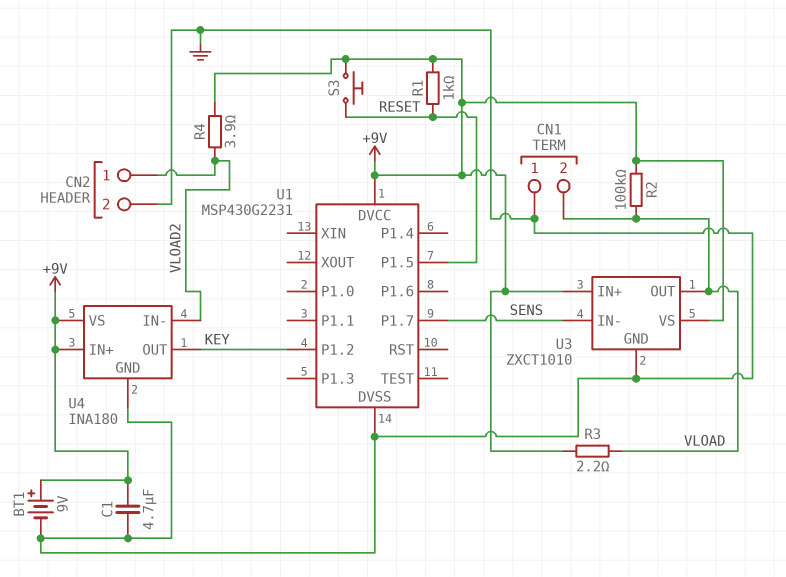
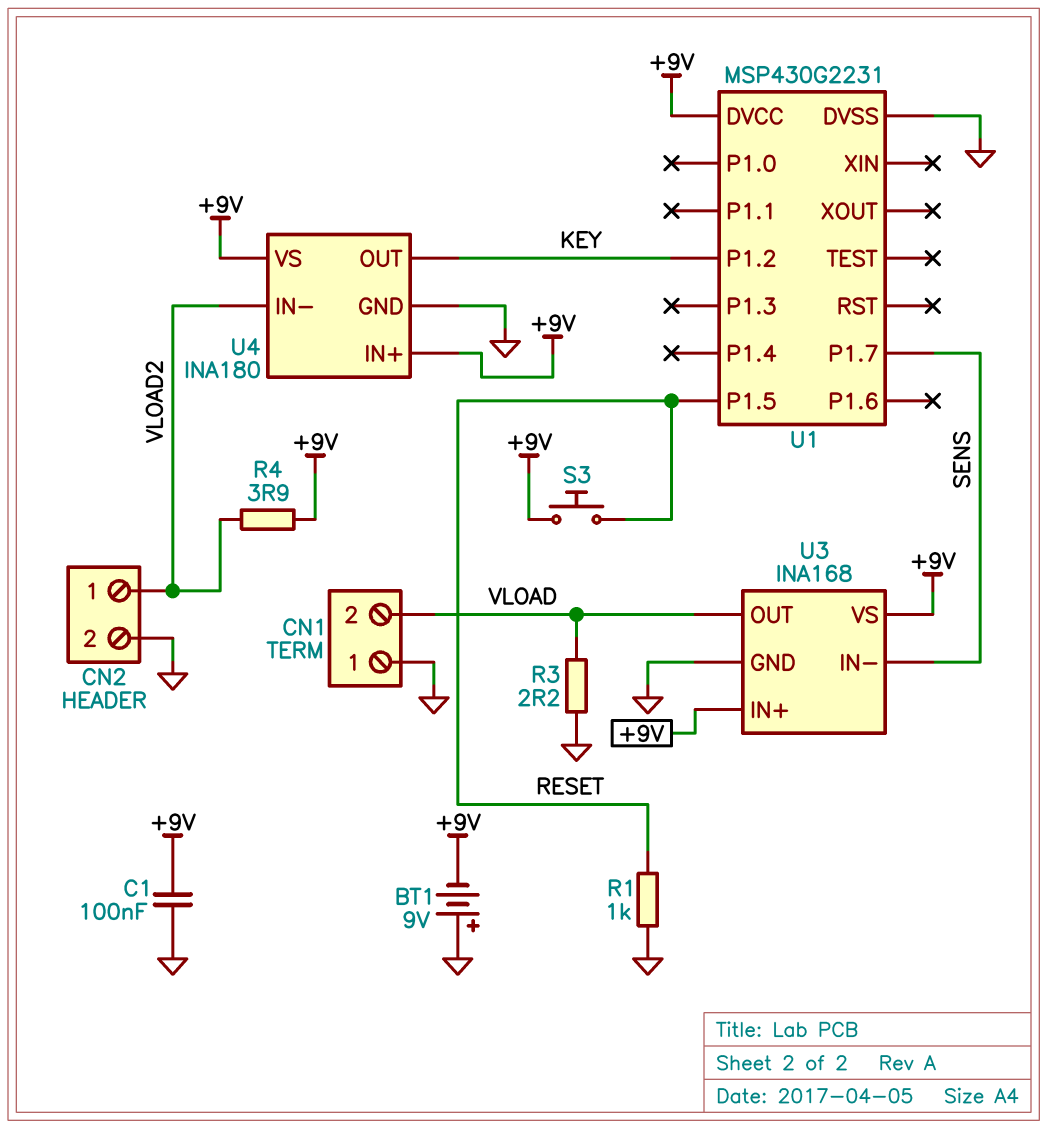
BT1: 9V (plus +9V, minus GND) -> 9V (plus GND, minus +9V)
C1: 4.7uF (+9V, GND) -> 100nF (+9V, GND)
R1: 1k (+9V, RESET) -> 1k (GND, RESET)
R2: 100k (+9V, VLOAD) -> none
R3: 2.2 (+9V, VLOAD) -> 2.2 (GND, VLOAD)
U3: ZXCT1010 -> INA168

